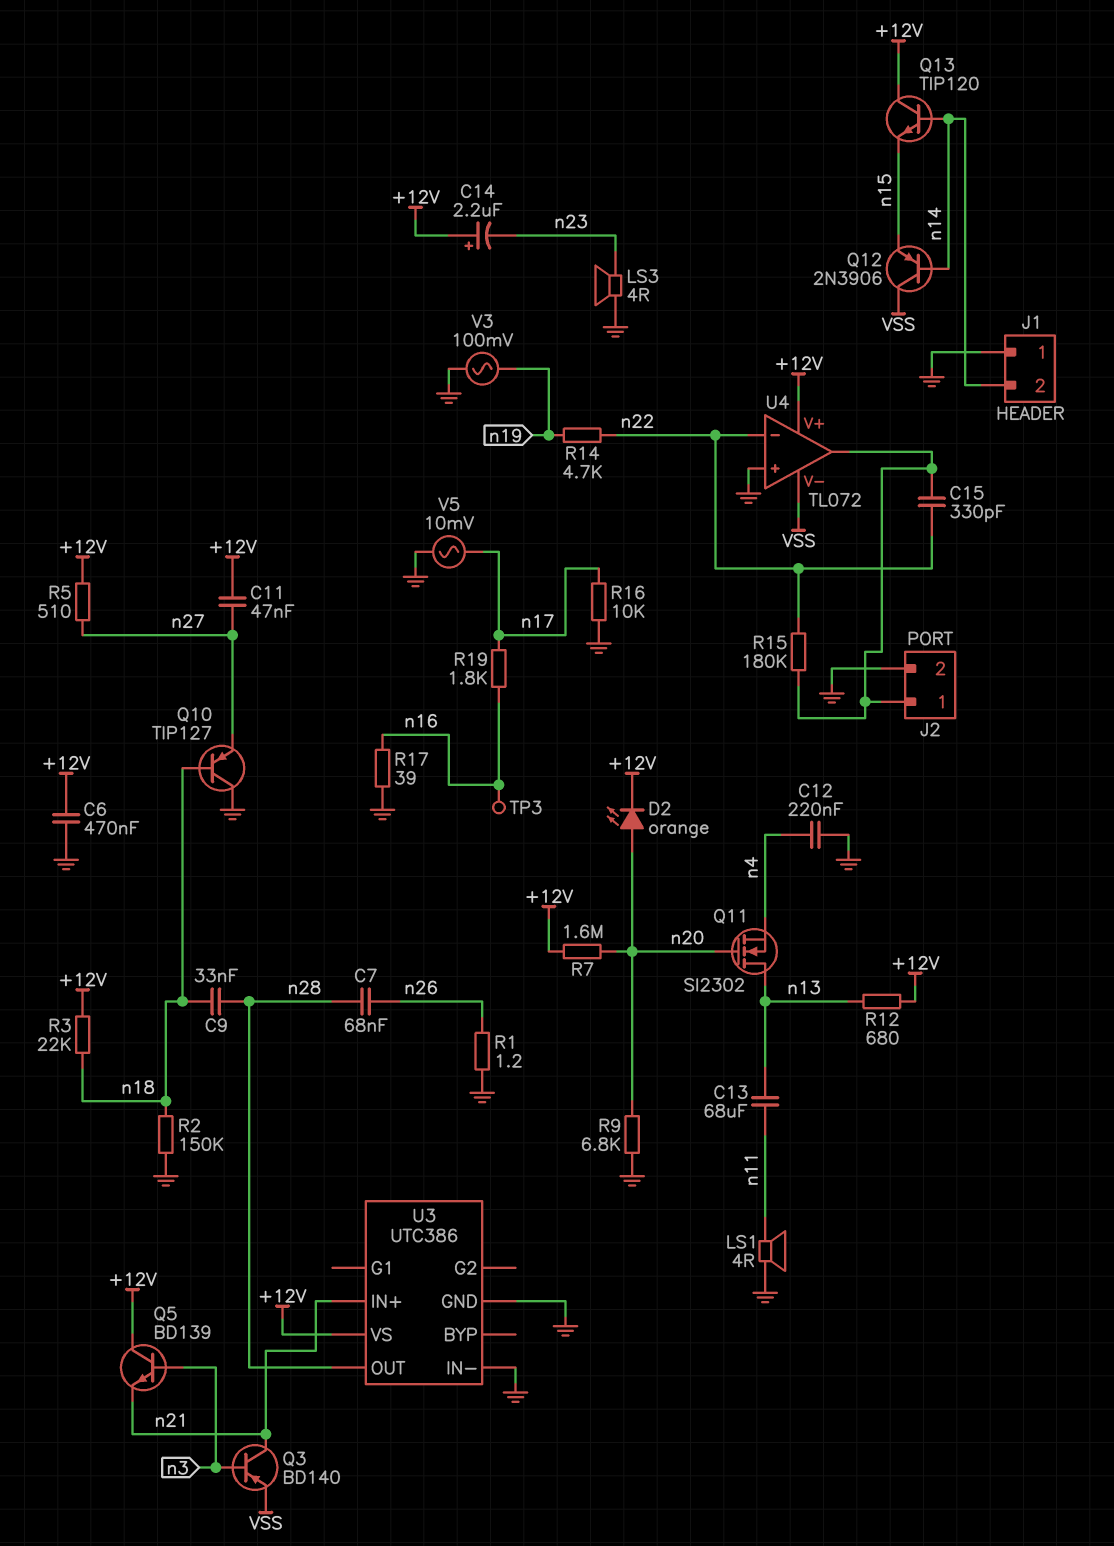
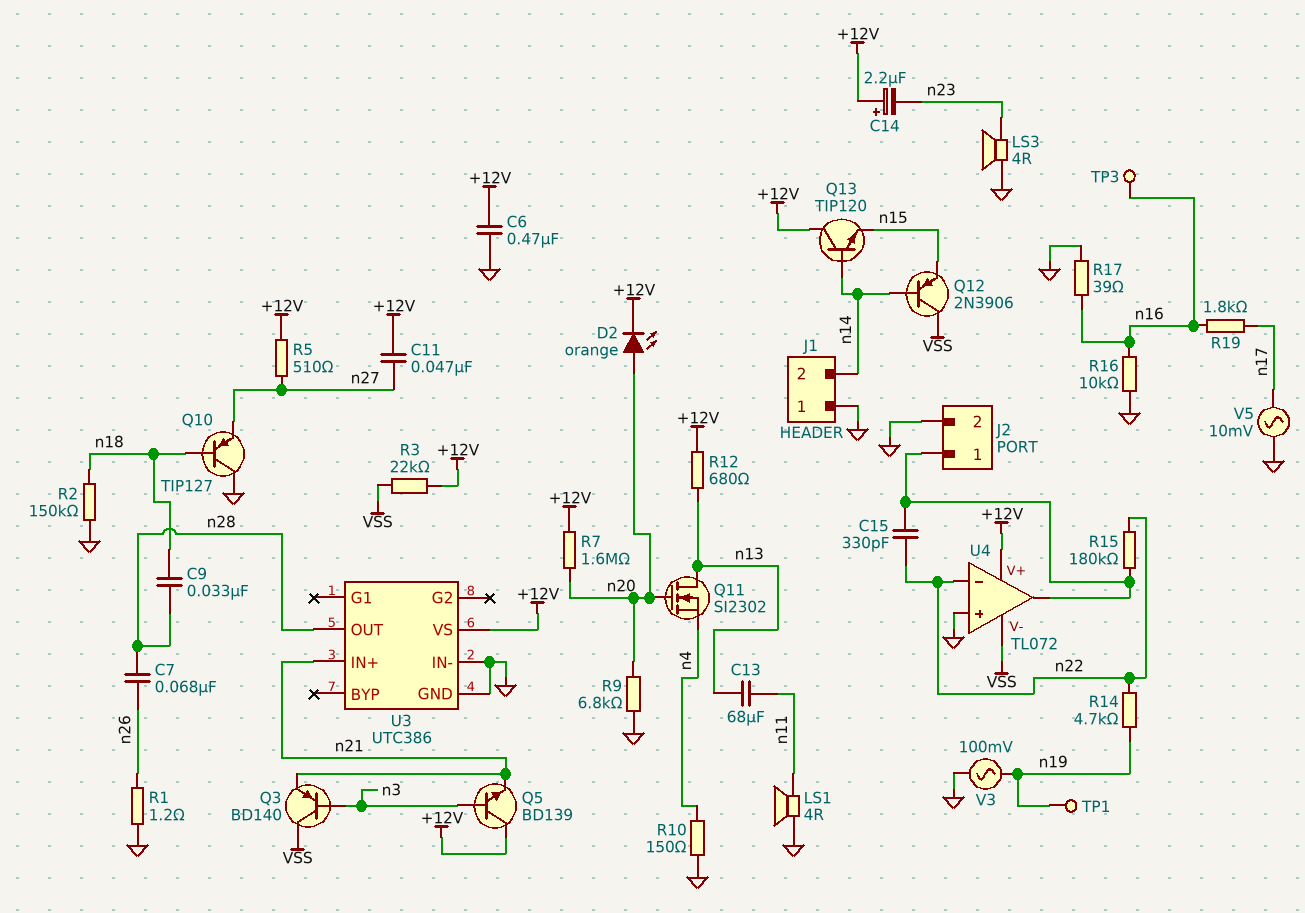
C12: 220nF (GND, n4) -> none
Q3: PNP BD140 (B n3, C n21, E VSS) -> PNP BD140 (B n3, C VSS, E n21)
R3: 22k (+12V, n18) -> 22k (+12V, VSS)
R10: none -> 150 (GND, n4)
R16: 10k (GND, n17) -> 10k (GND, n16)
TP1: none -> test point (n19)

